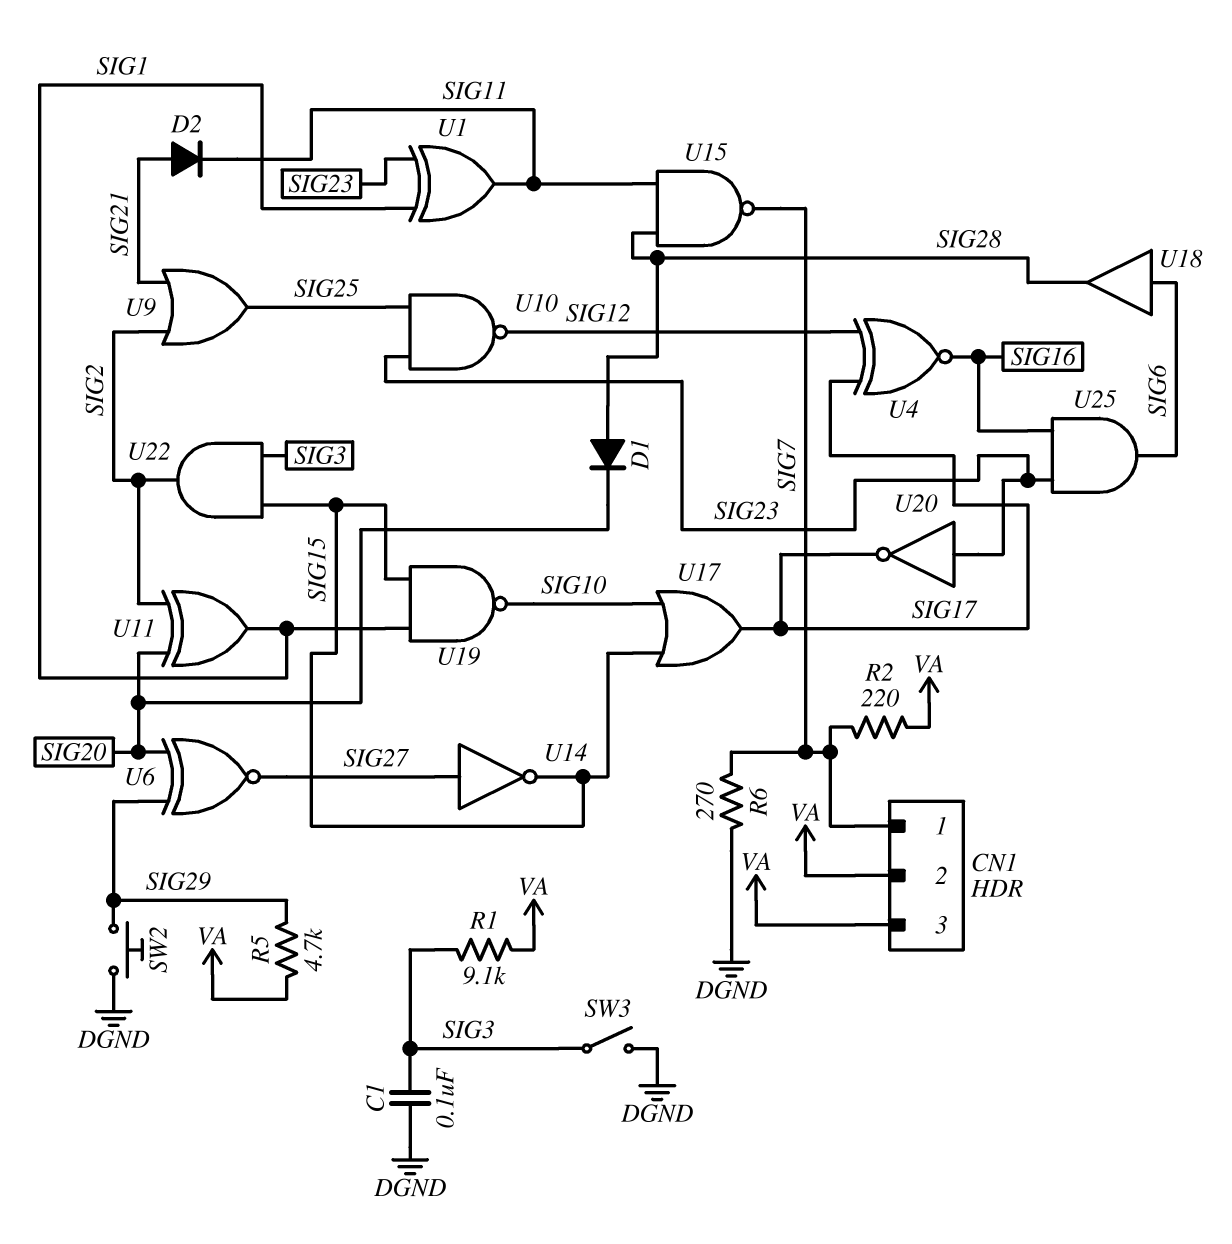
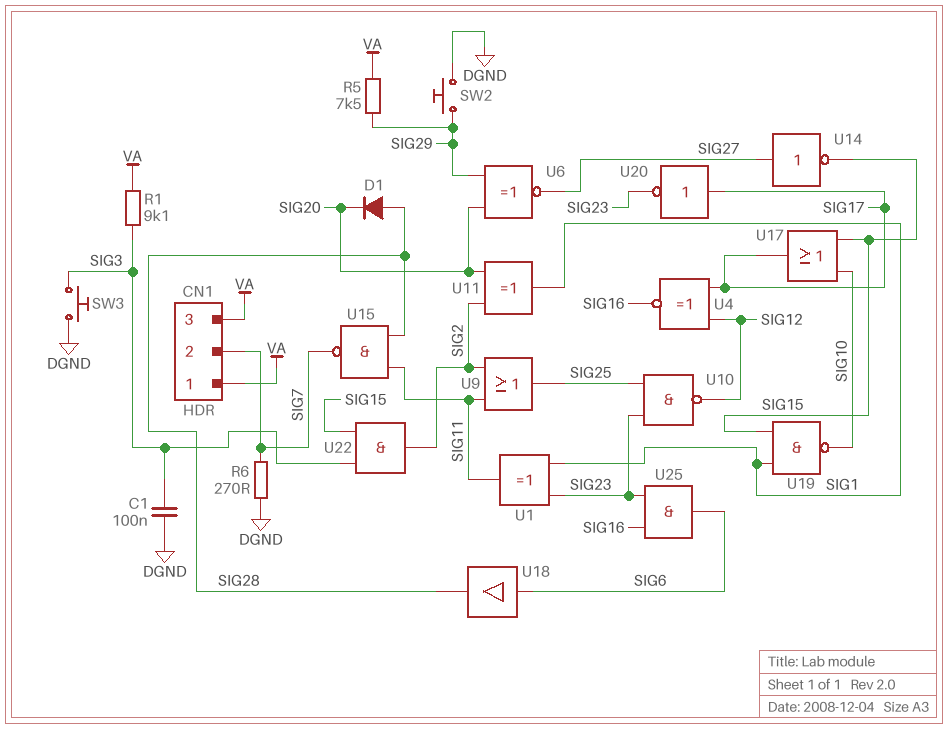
CN1 pin 1: SIG7 -> VA
CN1 pin 2: VA -> SIG7
D2: diode (A SIG21, K SIG11) -> none
R2: 220 (SIG7, VA) -> none
R5: 4.7k (SIG29, VA) -> 7.5k (SIG29, VA)
SW3: switch (DGND, SIG3) -> button (DGND, SIG3)
U9: OR (in SIG2, in SIG21, out SIG25) -> OR (in SIG2, in SIG11, out SIG25)
U20: NOT (in SIG23, out SIG17) -> NOT (in SIG17, out SIG23)

